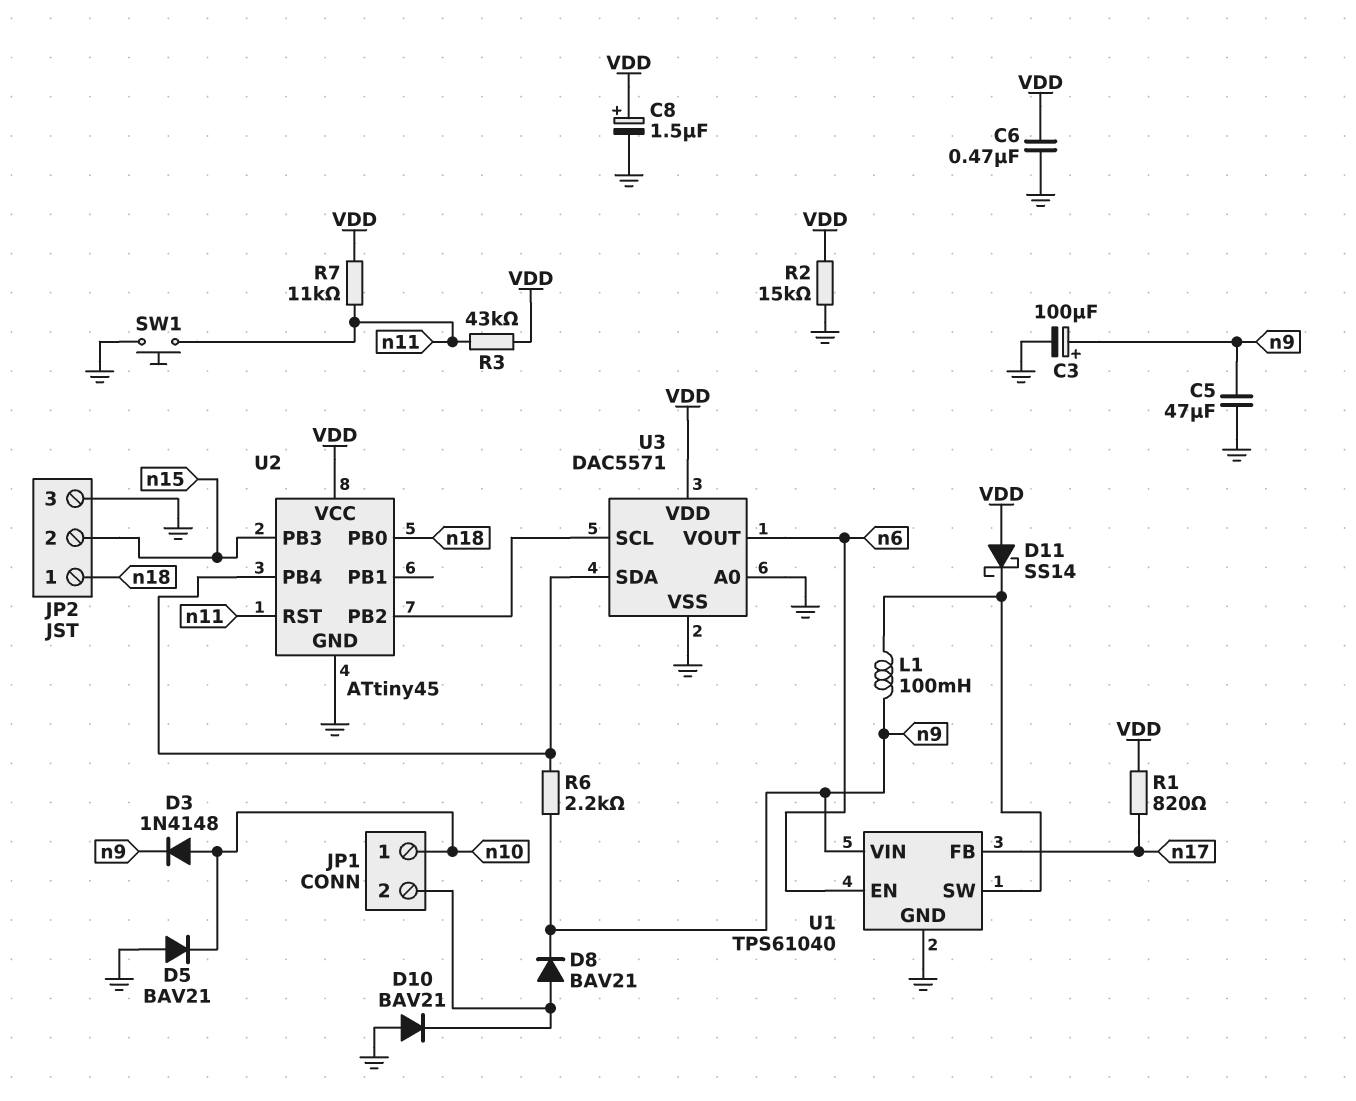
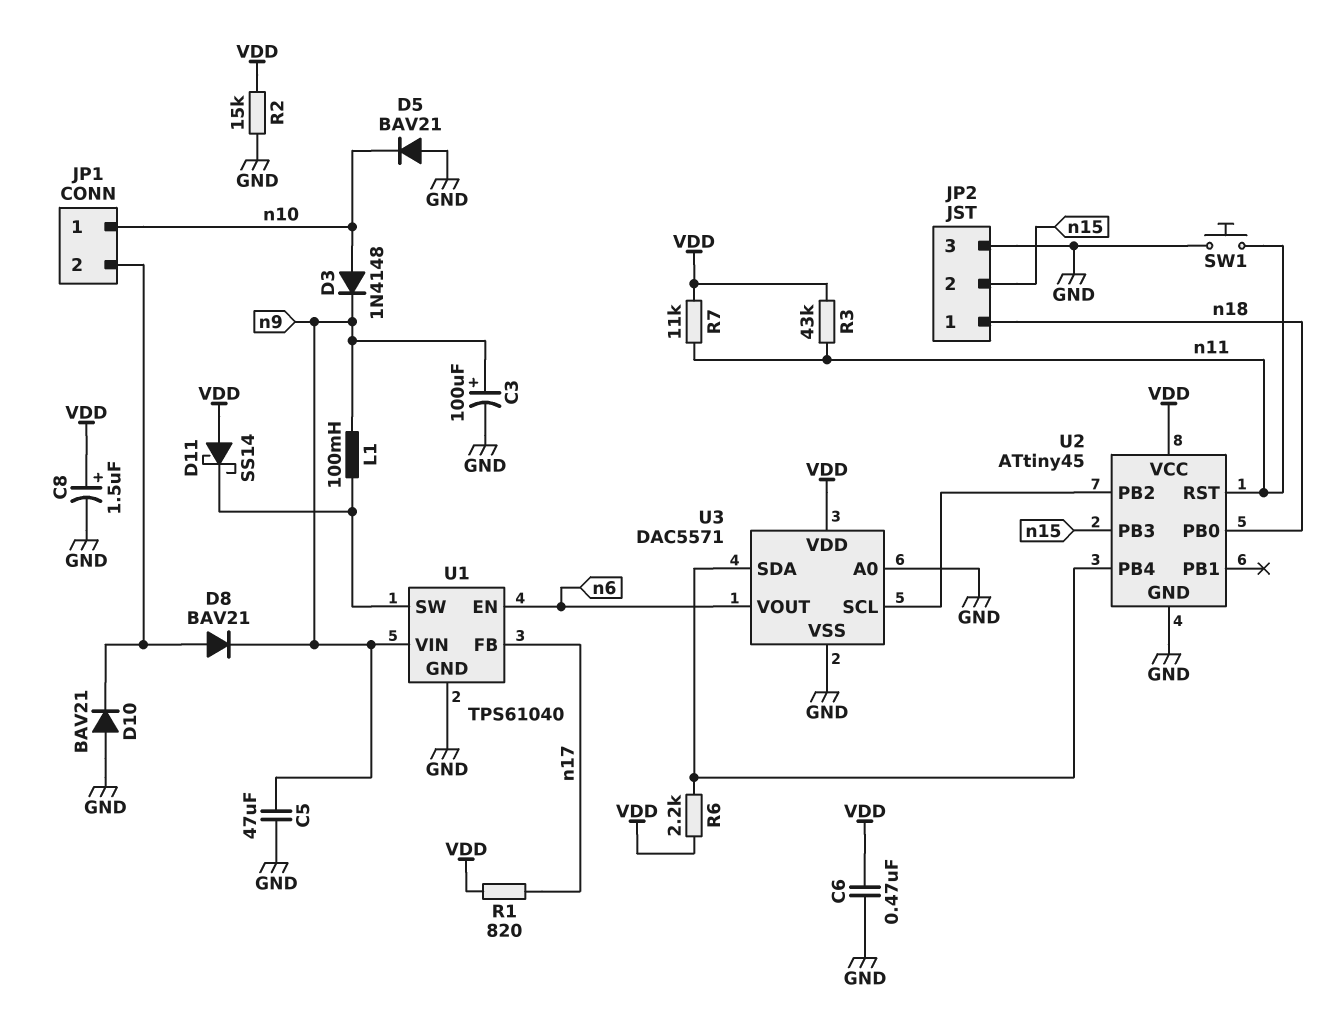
R6: 2.2k (U2/PB4, n9) -> 2.2k (U2/PB4, VDD)

